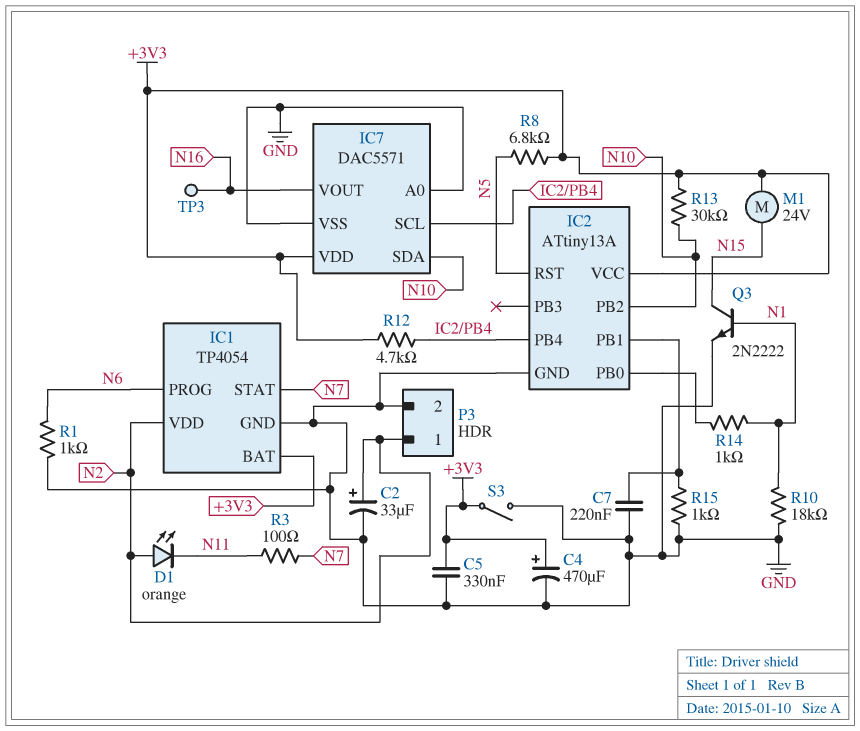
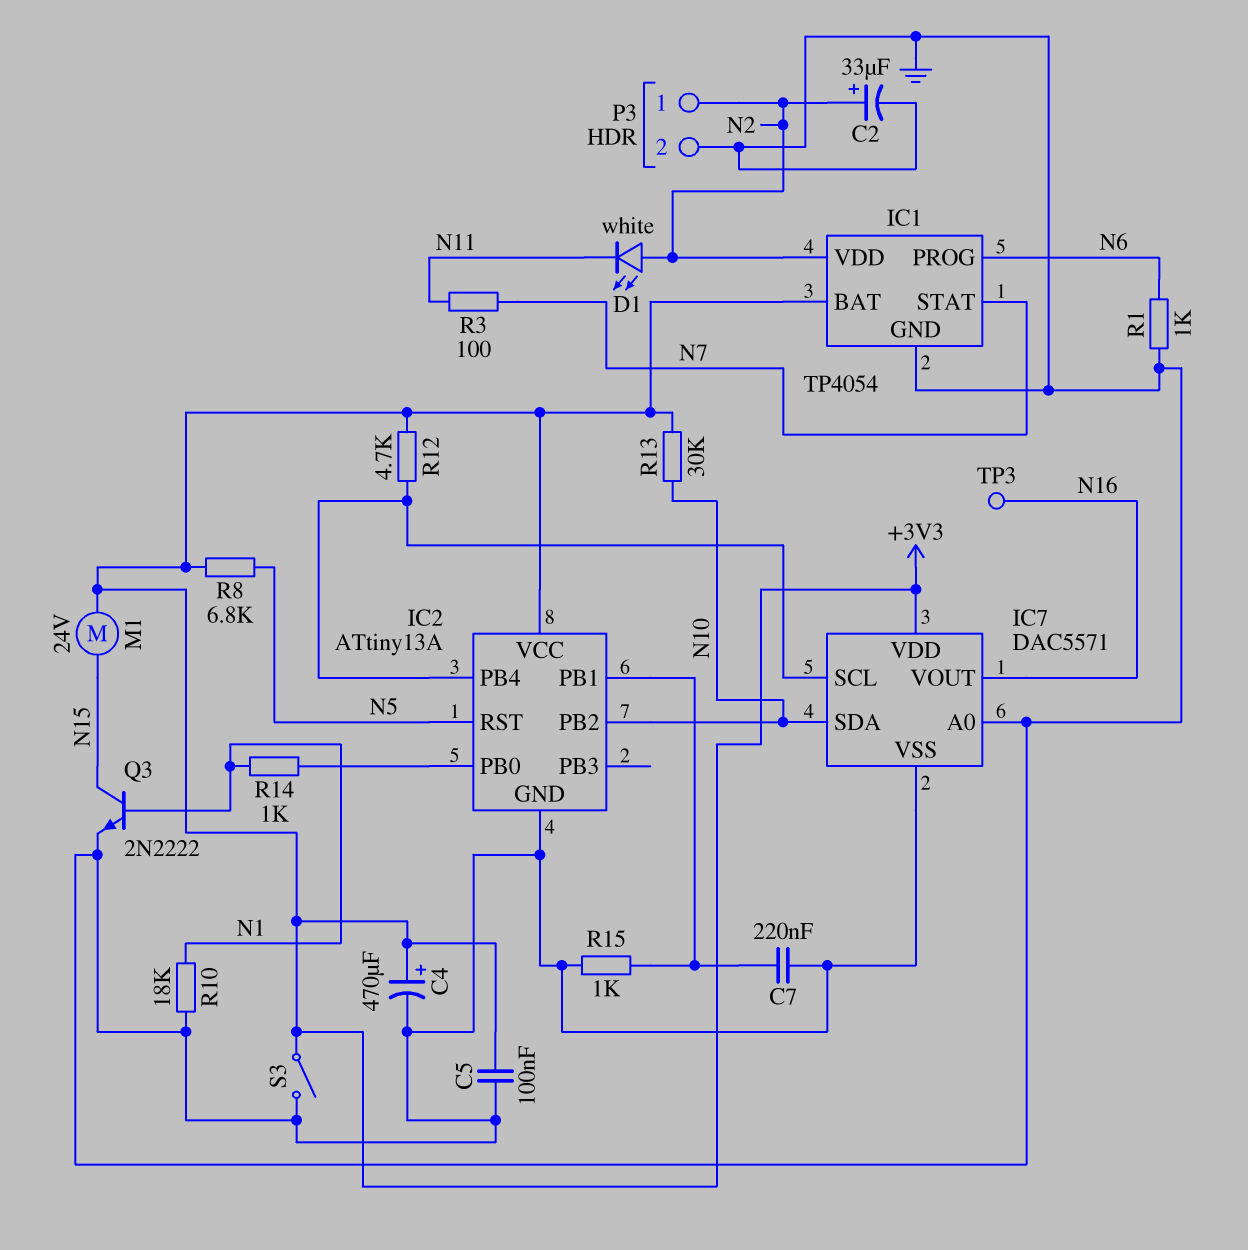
C5: 330nF (+3V3, GND) -> 100nF (+3V3, GND)
D1: LED orange (A N2, K N11) -> LED white (A N2, K N11)

